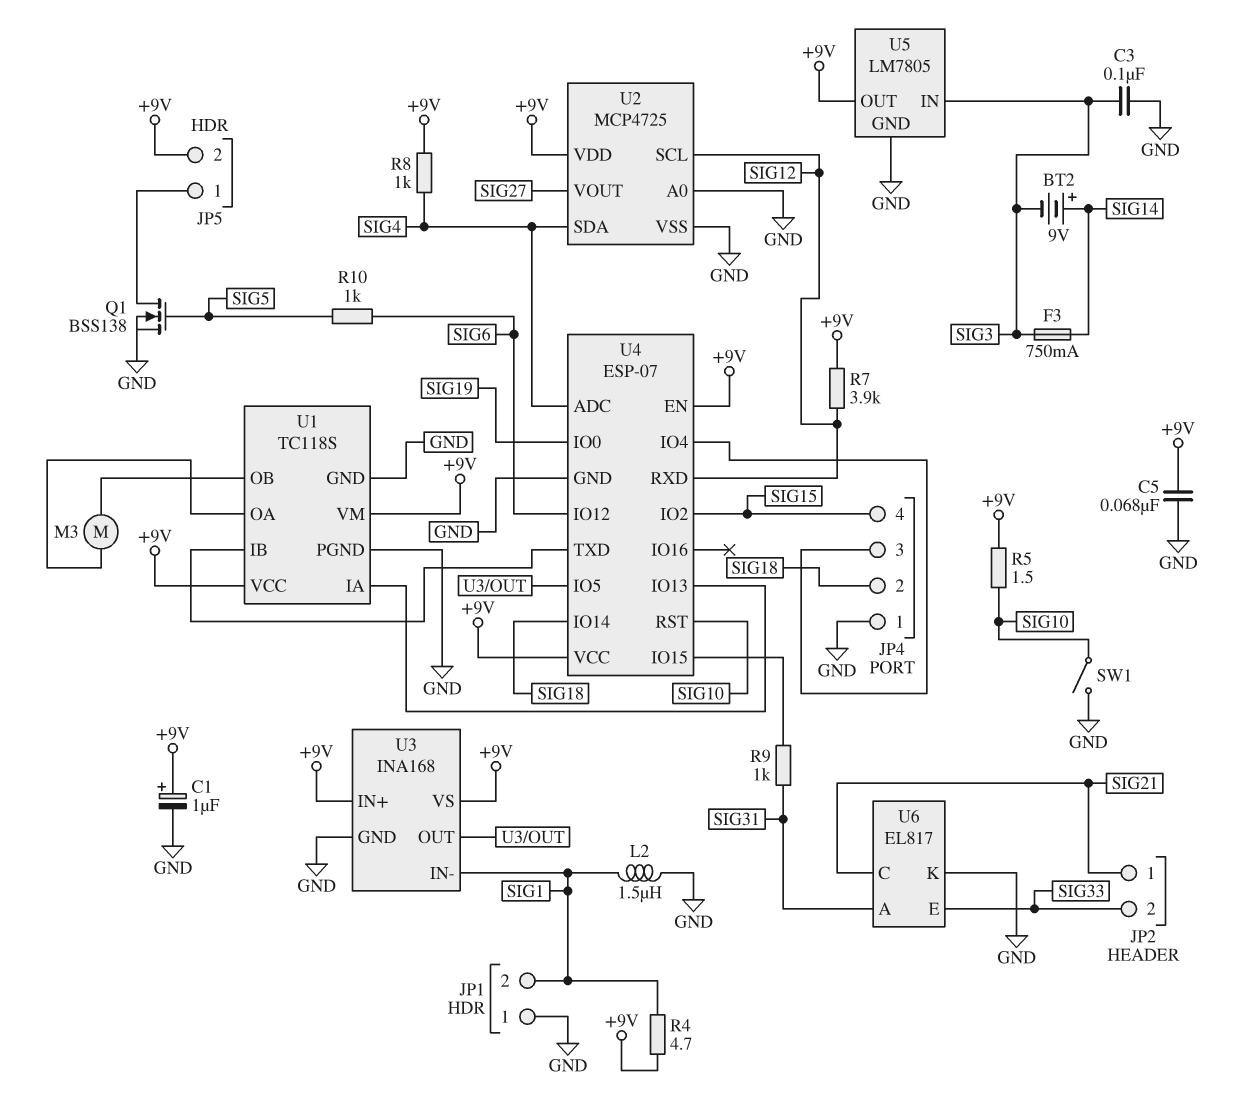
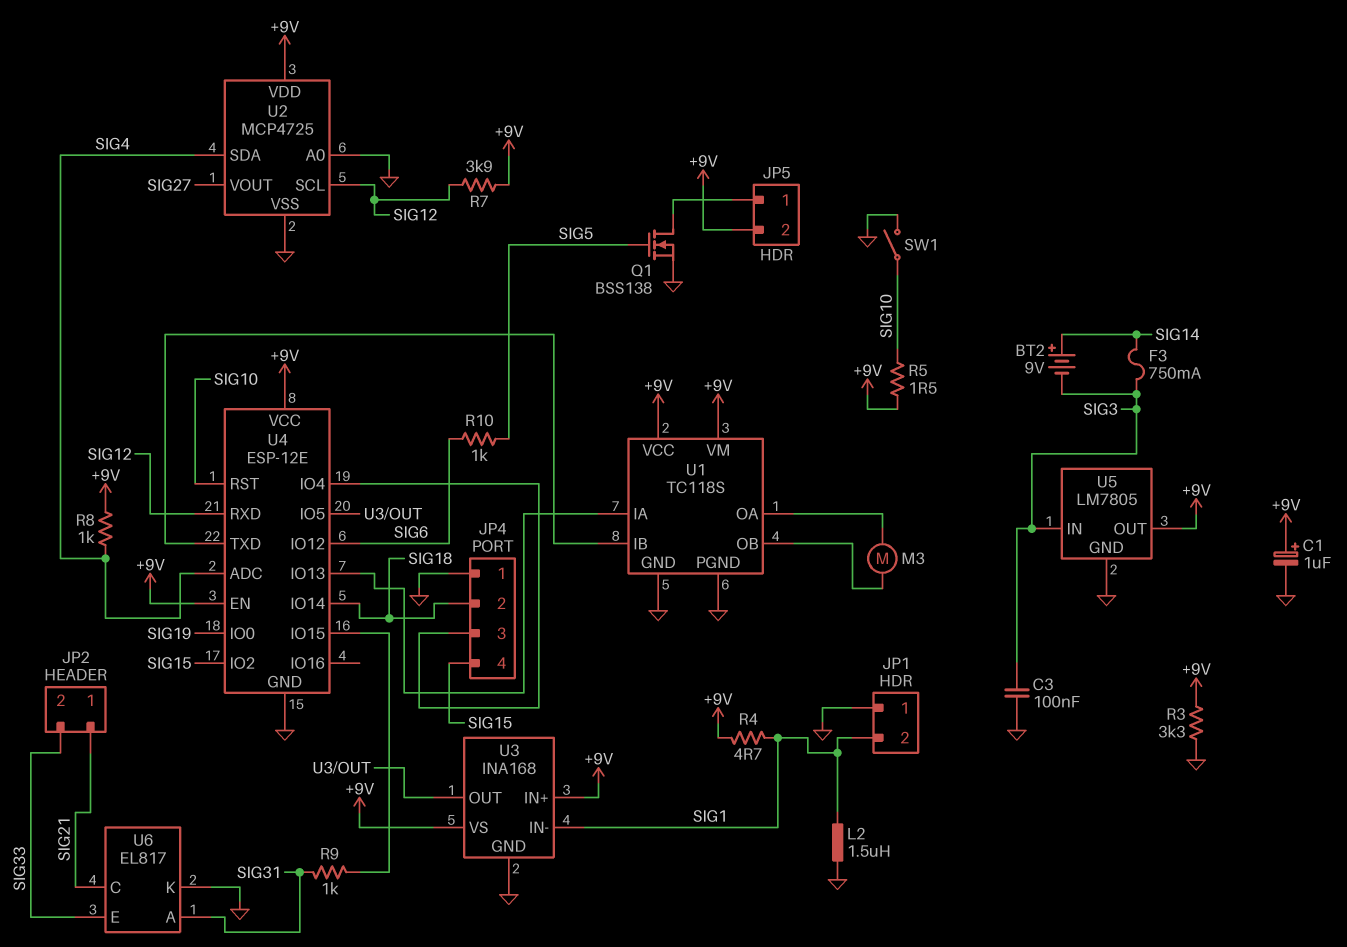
C5: 68nF (+9V, GND) -> none
R3: none -> 3.3k (+9V, GND)
U4: ESP-07 -> ESP-12E

